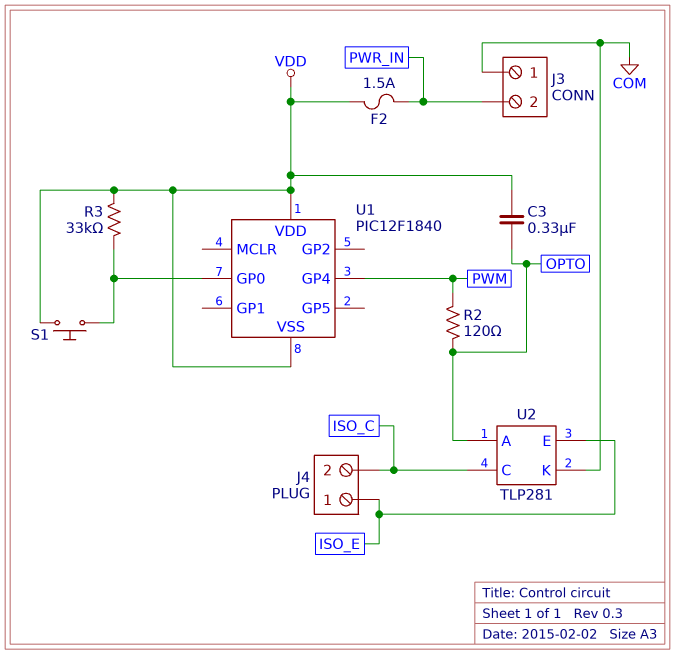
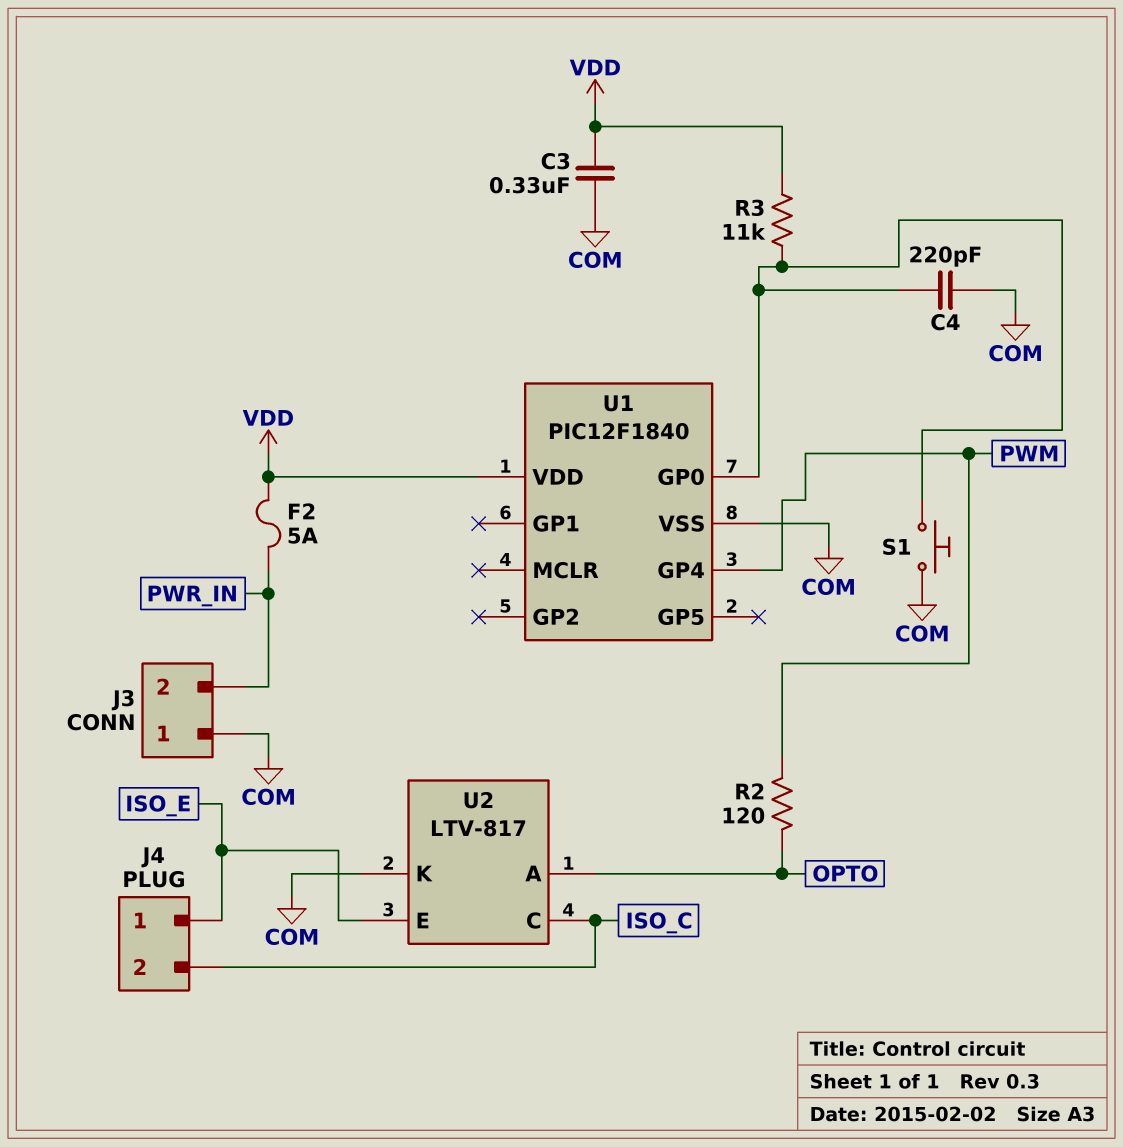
C3: 330nF (OPTO, VDD) -> 330nF (COM, VDD)
C4: none -> 220pF (COM, U1/GP0)
F2: 1.5A (PWR_IN, VDD) -> 5A (PWR_IN, VDD)
R3: 33k (U1/GP0, VDD) -> 11k (U1/GP0, VDD)
S1: button (U1/GP0, VDD) -> button (COM, U1/GP0)
U1 pin VSS: VDD -> COM
U2: TLP281 -> LTV-817

